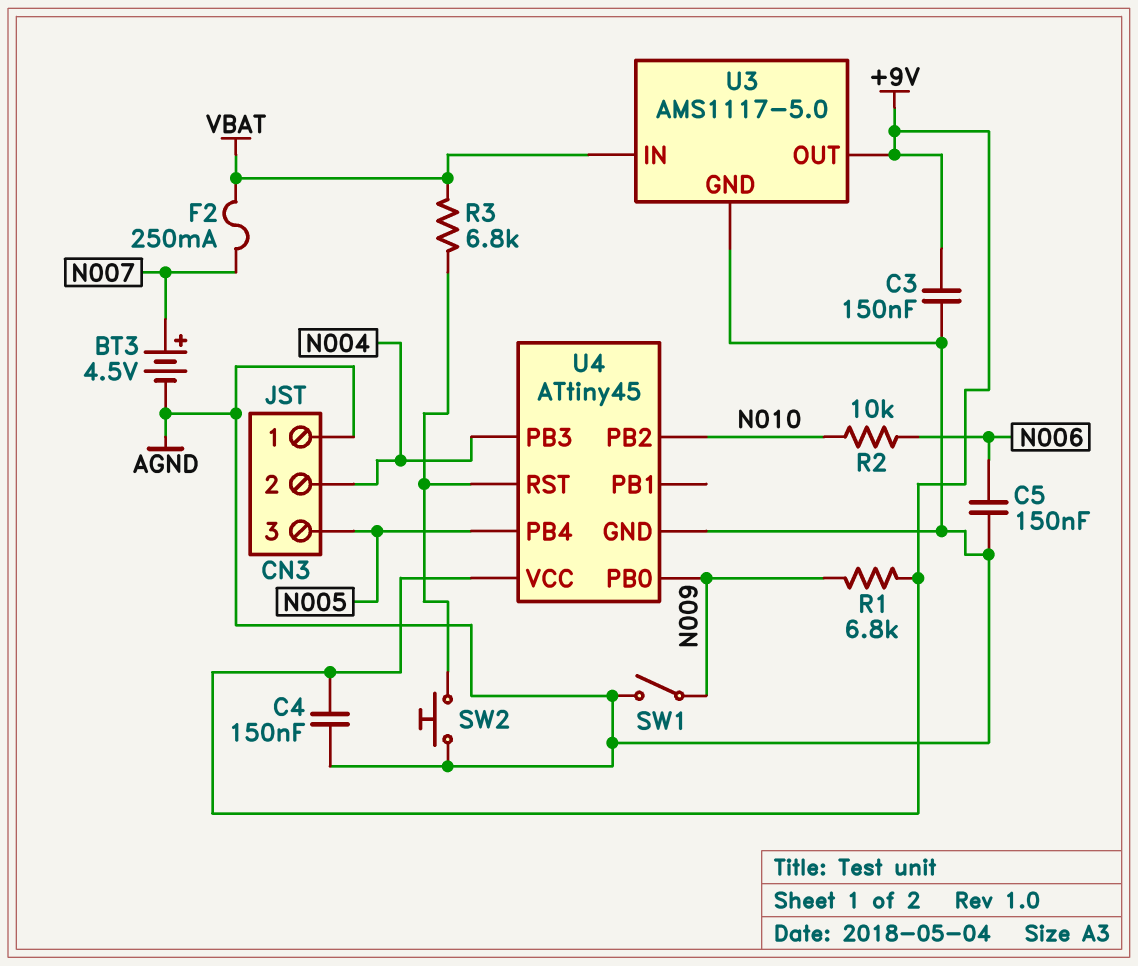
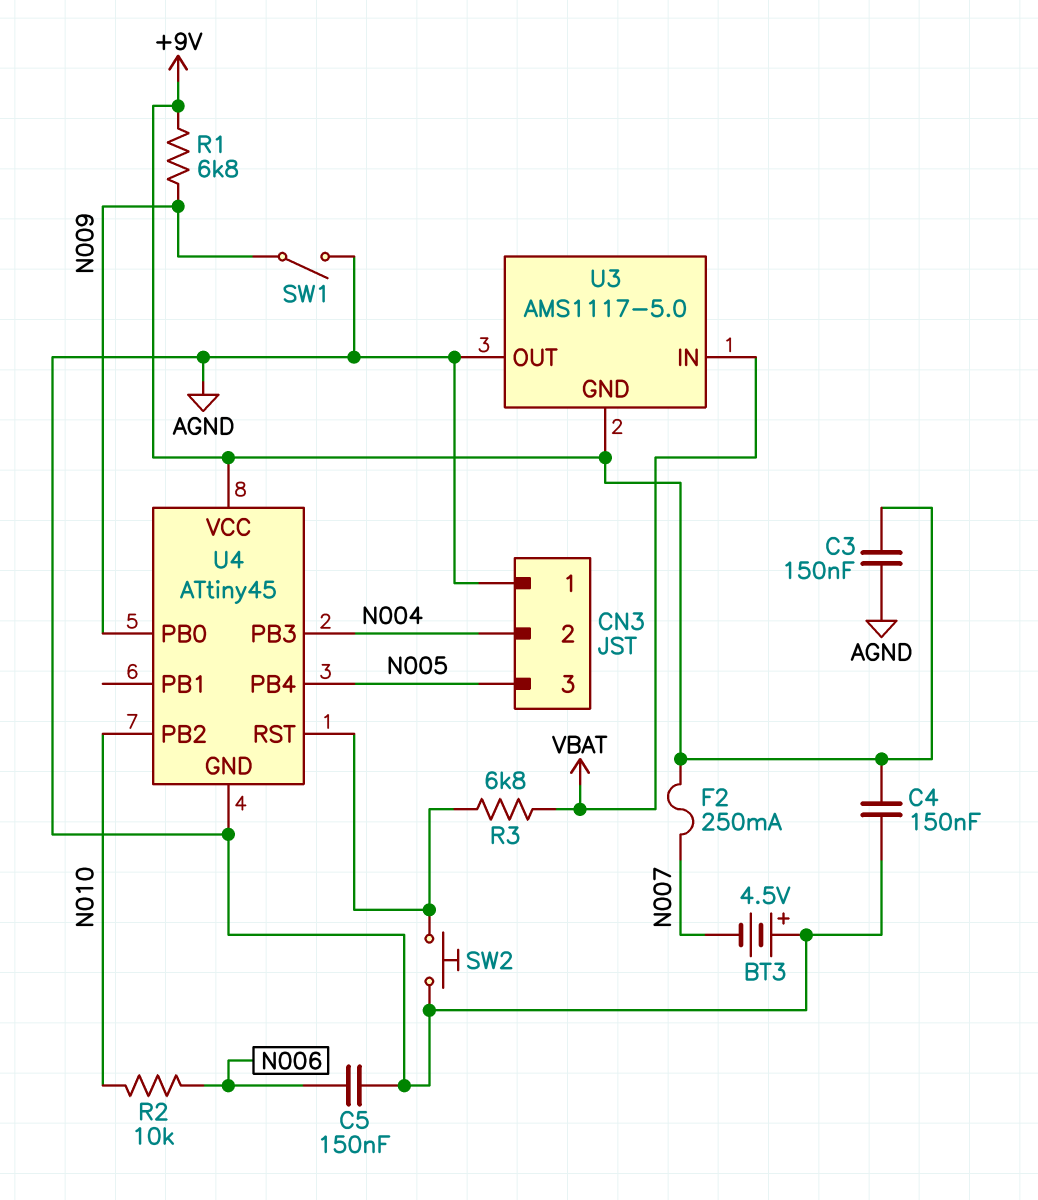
BT3: 4.5V (plus N007, minus AGND) -> 4.5V (plus AGND, minus N007)
F2: 250mA (N007, VBAT) -> 250mA (+9V, N007)
U3 pin GND: AGND -> +9V
U3 pin OUT: +9V -> AGND

